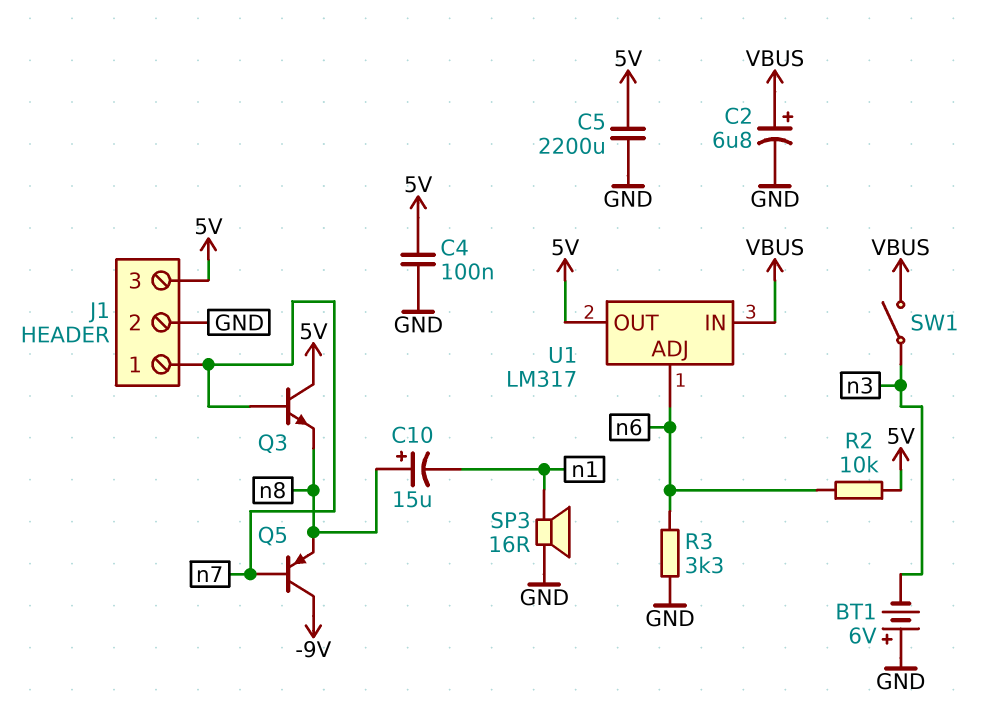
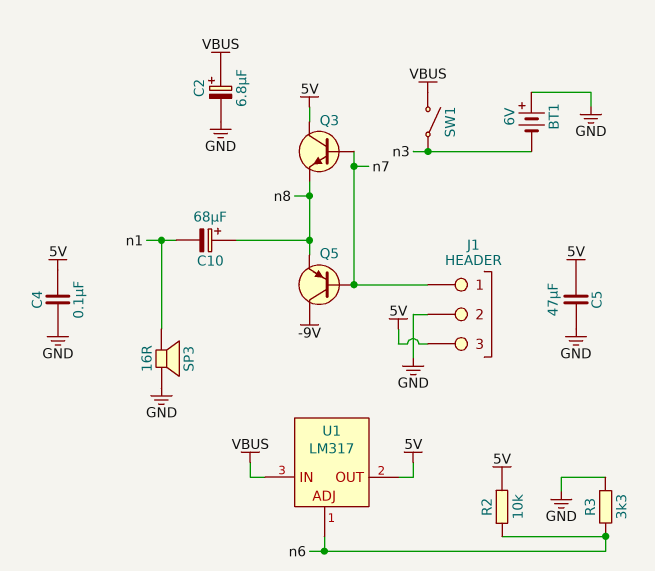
C5: 2200uF (5V, GND) -> 47uF (5V, GND)
C10: 15uF (plus n8, minus n1) -> 68uF (plus n8, minus n1)

